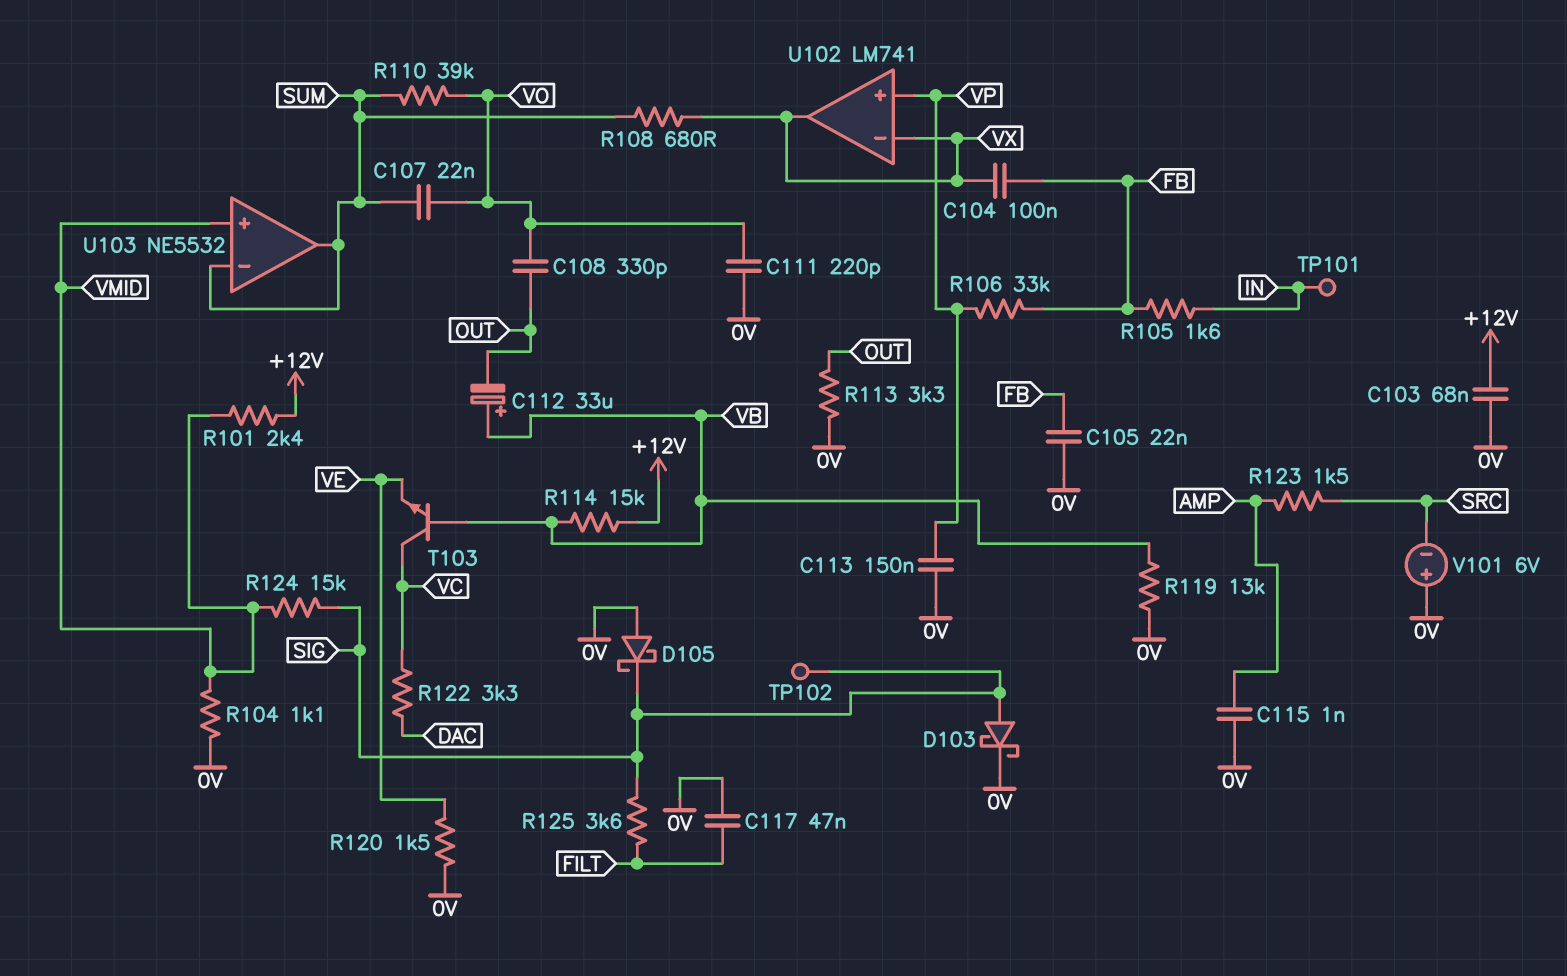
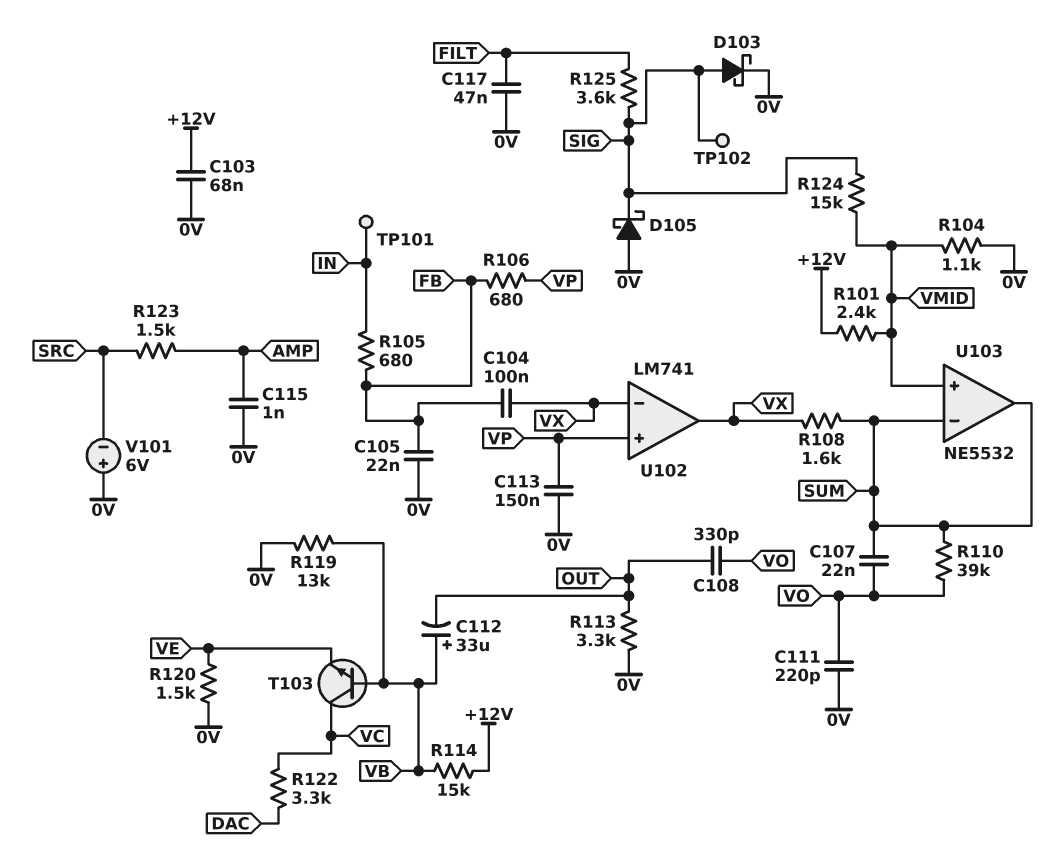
R105: 1.6k (FB, IN) -> 680 (FB, IN)
R106: 33k (FB, VP) -> 680 (FB, VP)
R108: 680 (SUM, VX) -> 1.6k (SUM, VX)

